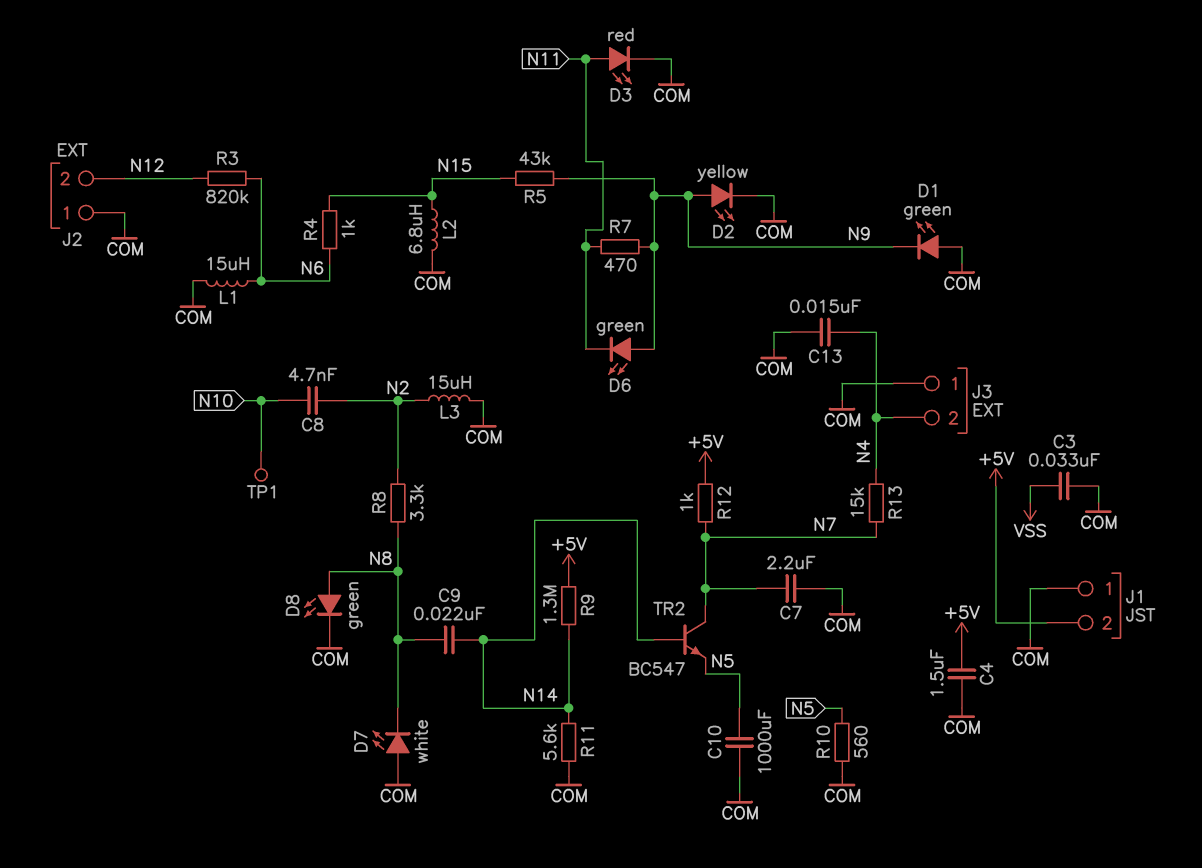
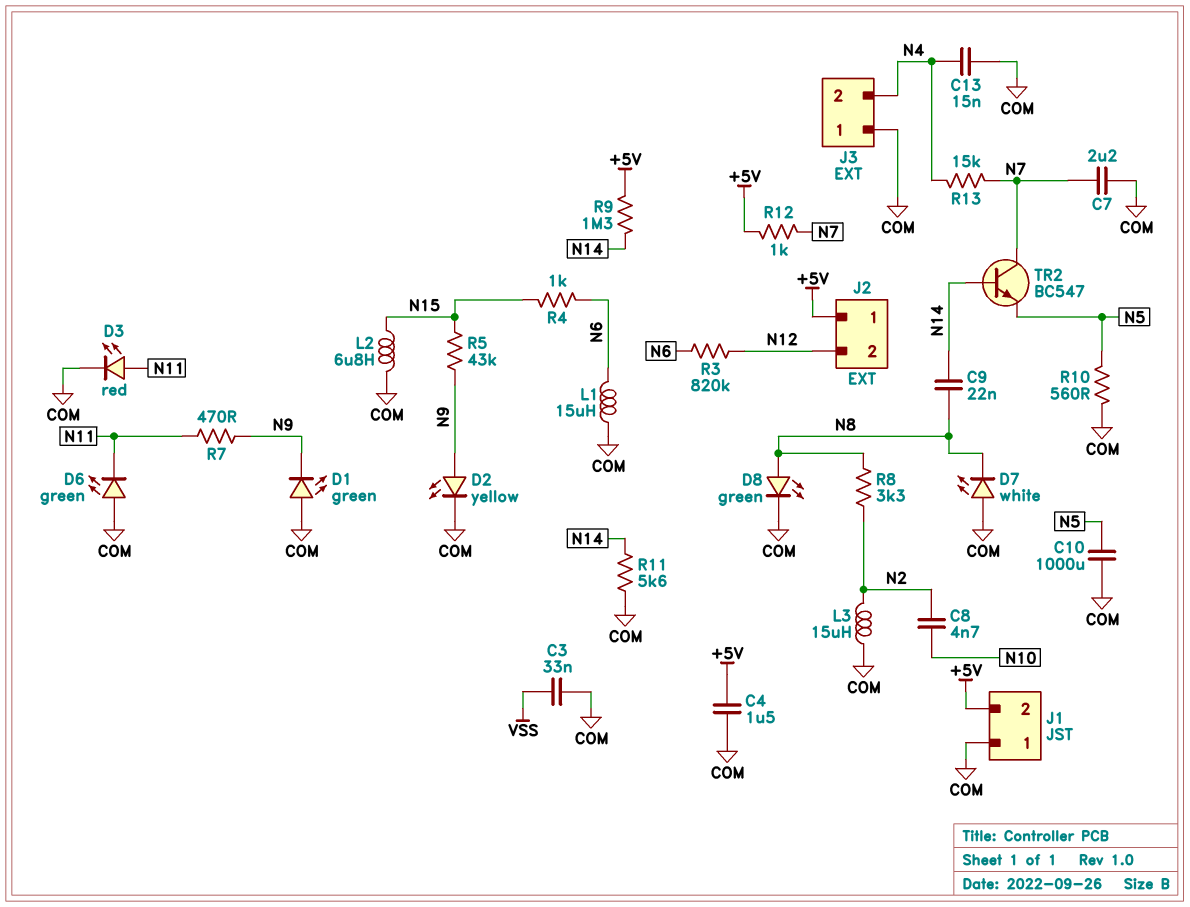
D6: LED green (A N9, K N11) -> LED green (A COM, K N11)
J2 pin 1: COM -> +5V
TP1: test point (N10) -> none

